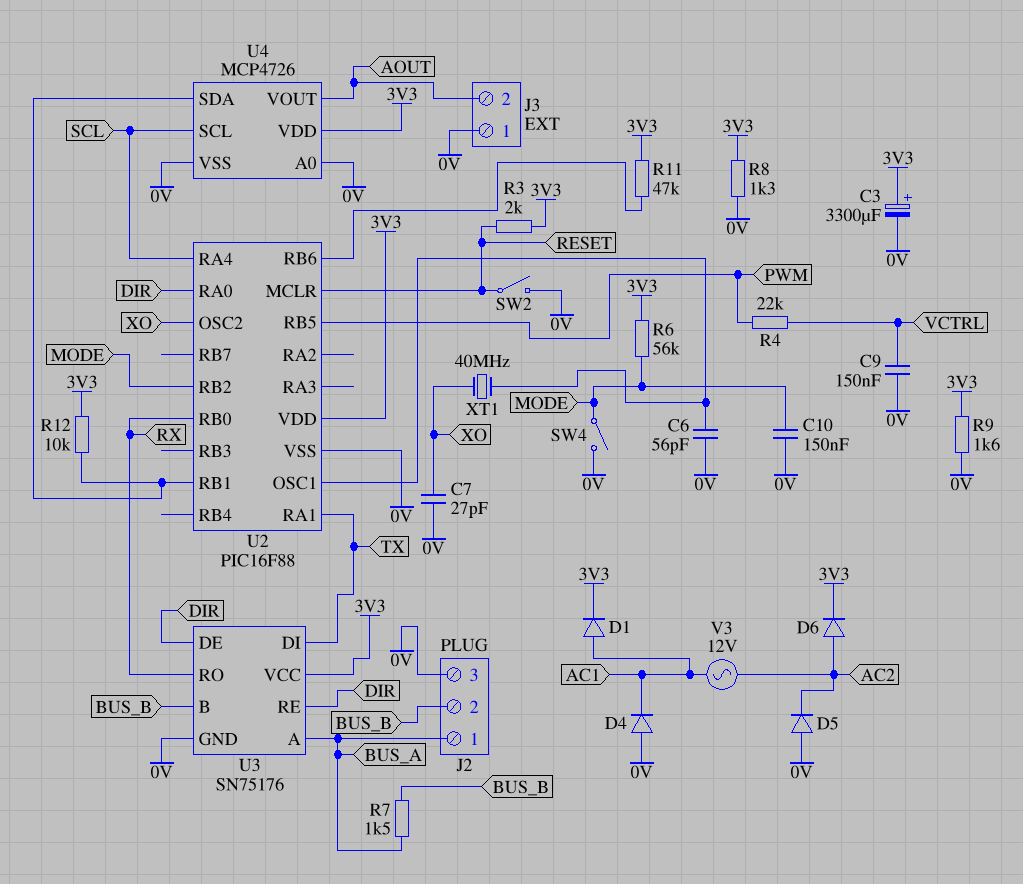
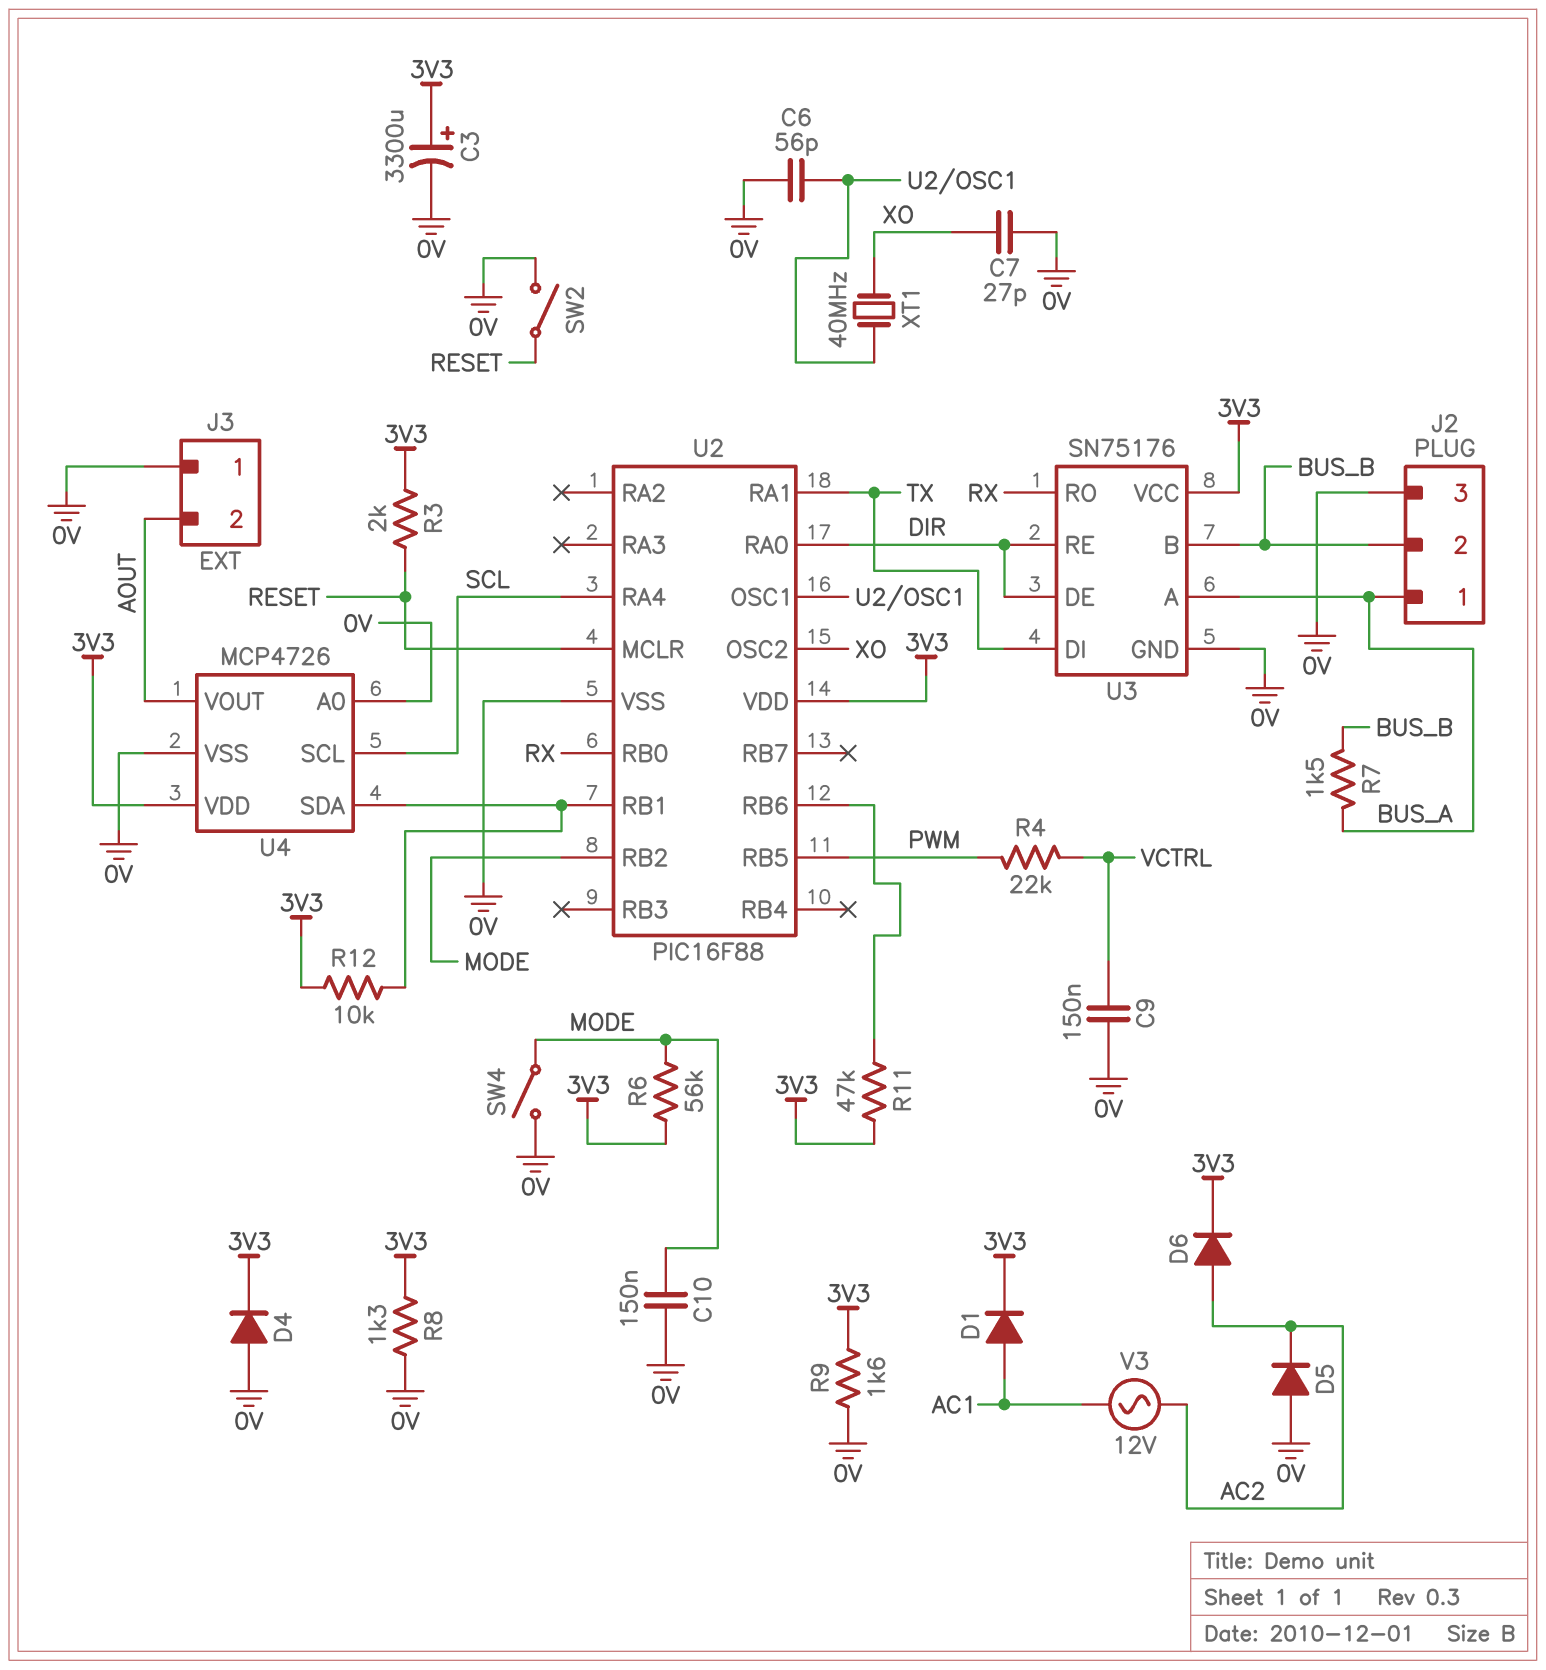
D4: diode (A 0V, K AC1) -> diode (A 0V, K 3V3)

